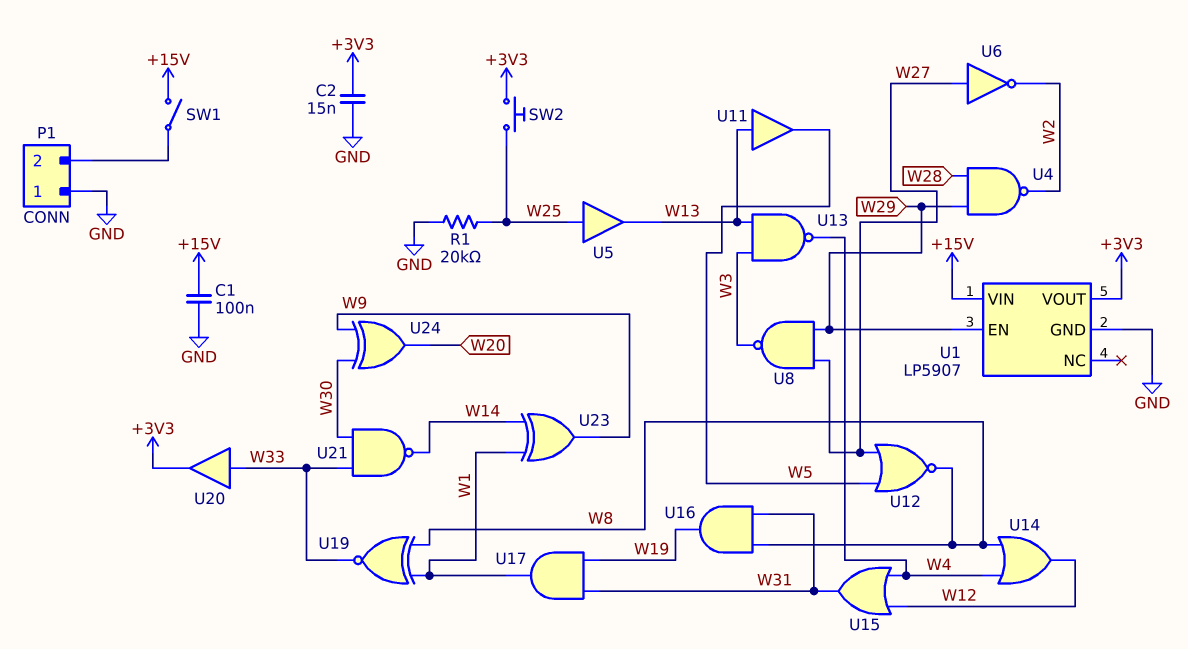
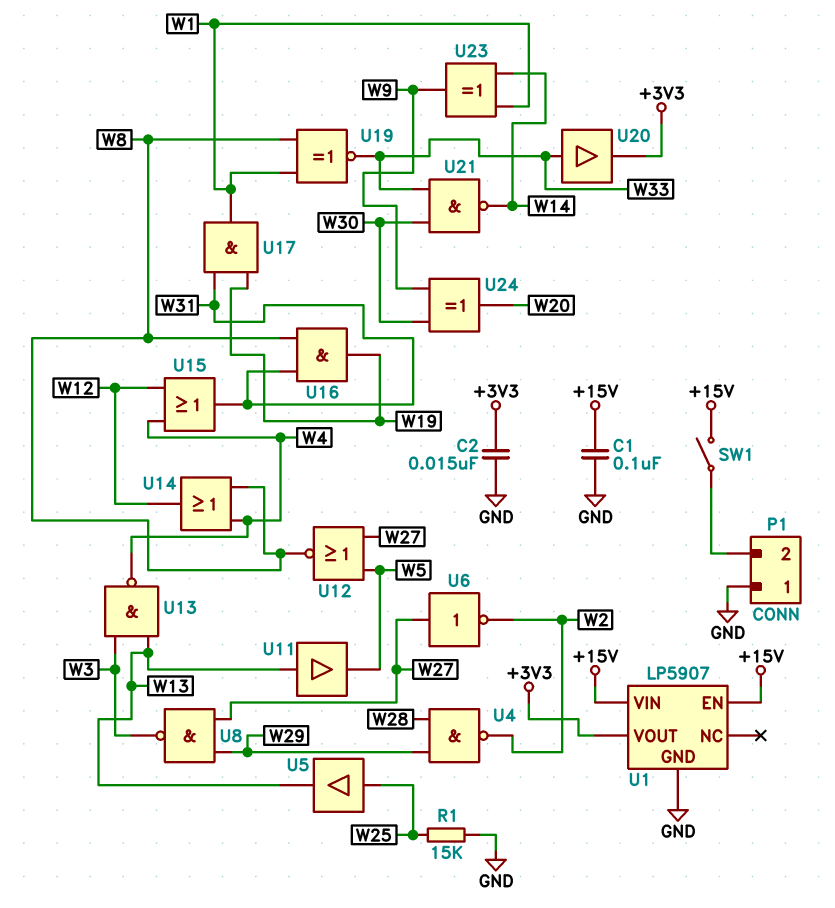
R1: 20k (GND, W25) -> 15k (GND, W25)
SW2: button (+3V3, W25) -> none
U1 pin EN: W29 -> +15V

